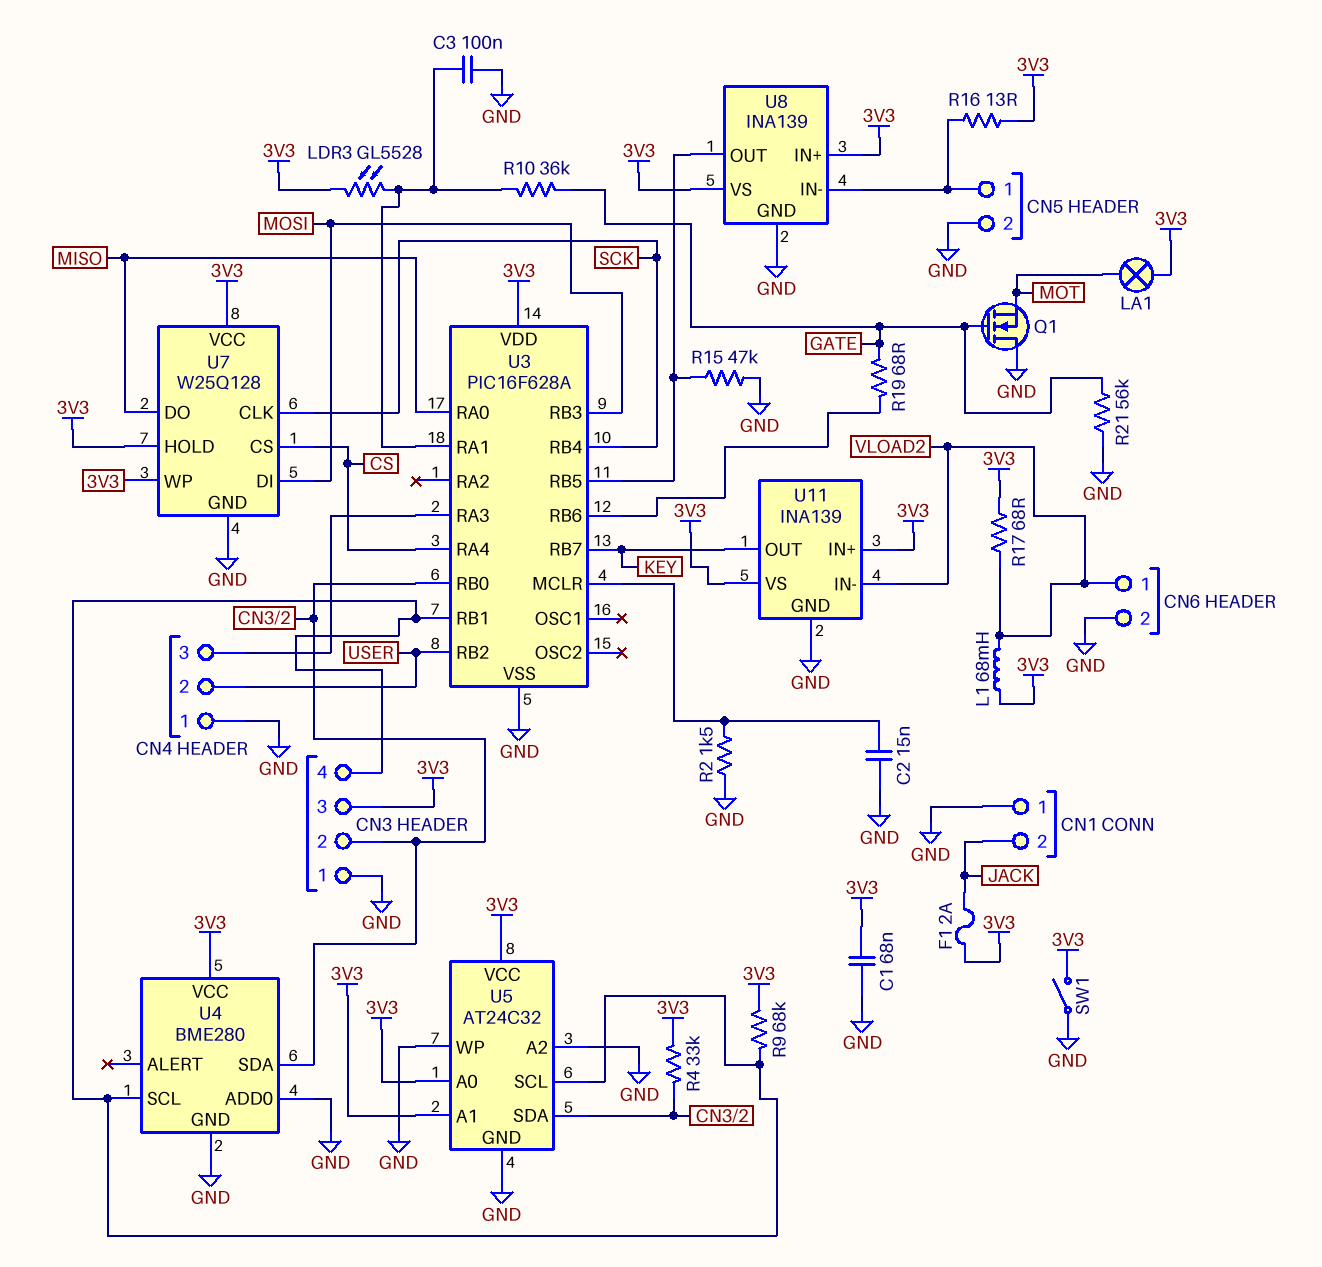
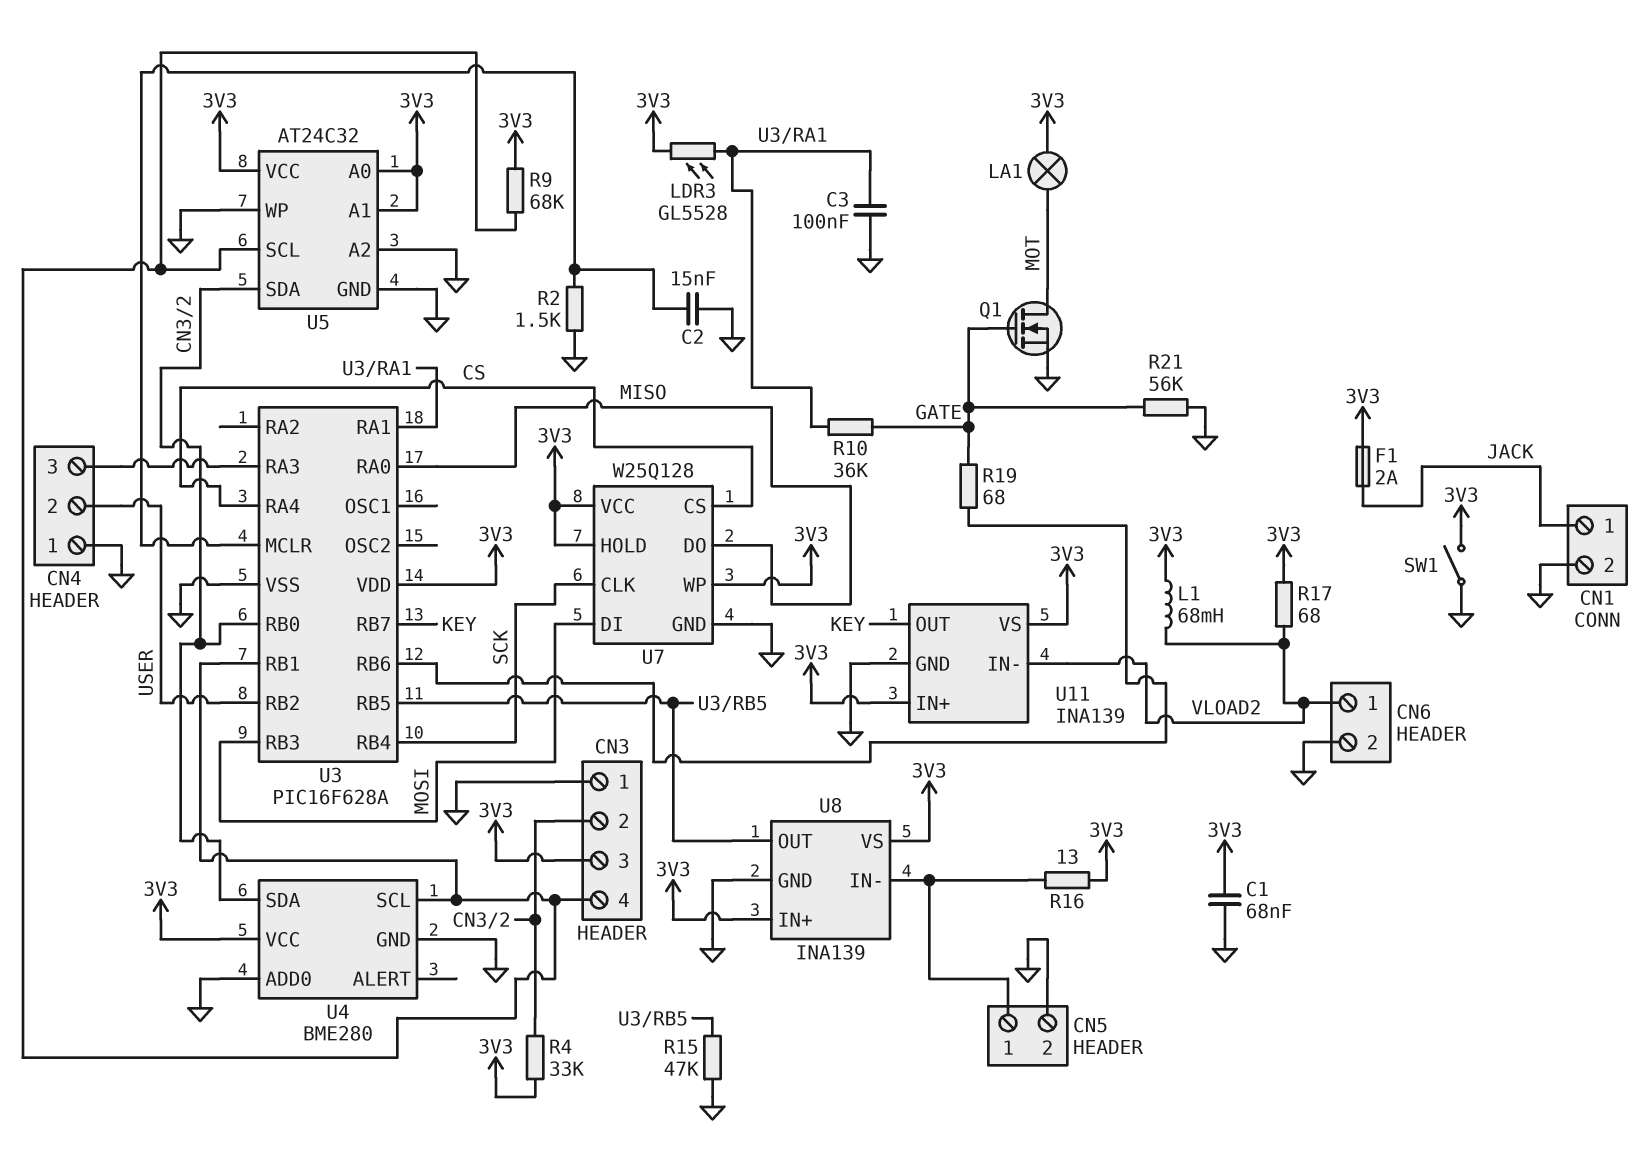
CN1 pin 1: GND -> JACK
CN1 pin 2: JACK -> GND
Q1: NMOS (G GATE, D GND, S MOT) -> NMOS (G GATE, D MOT, S GND)

